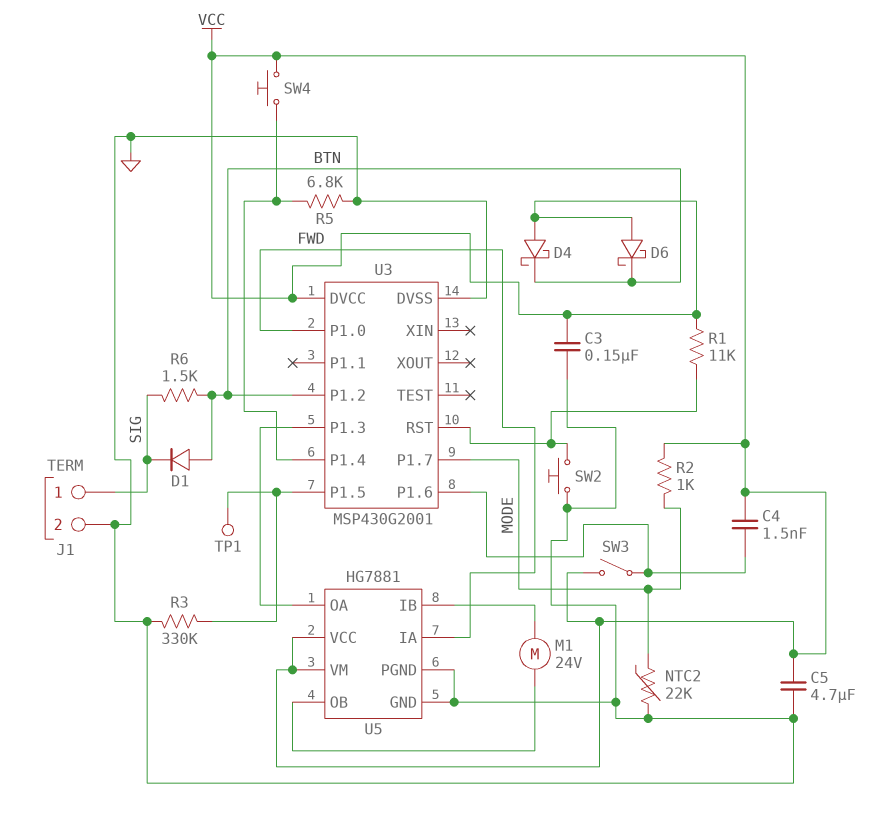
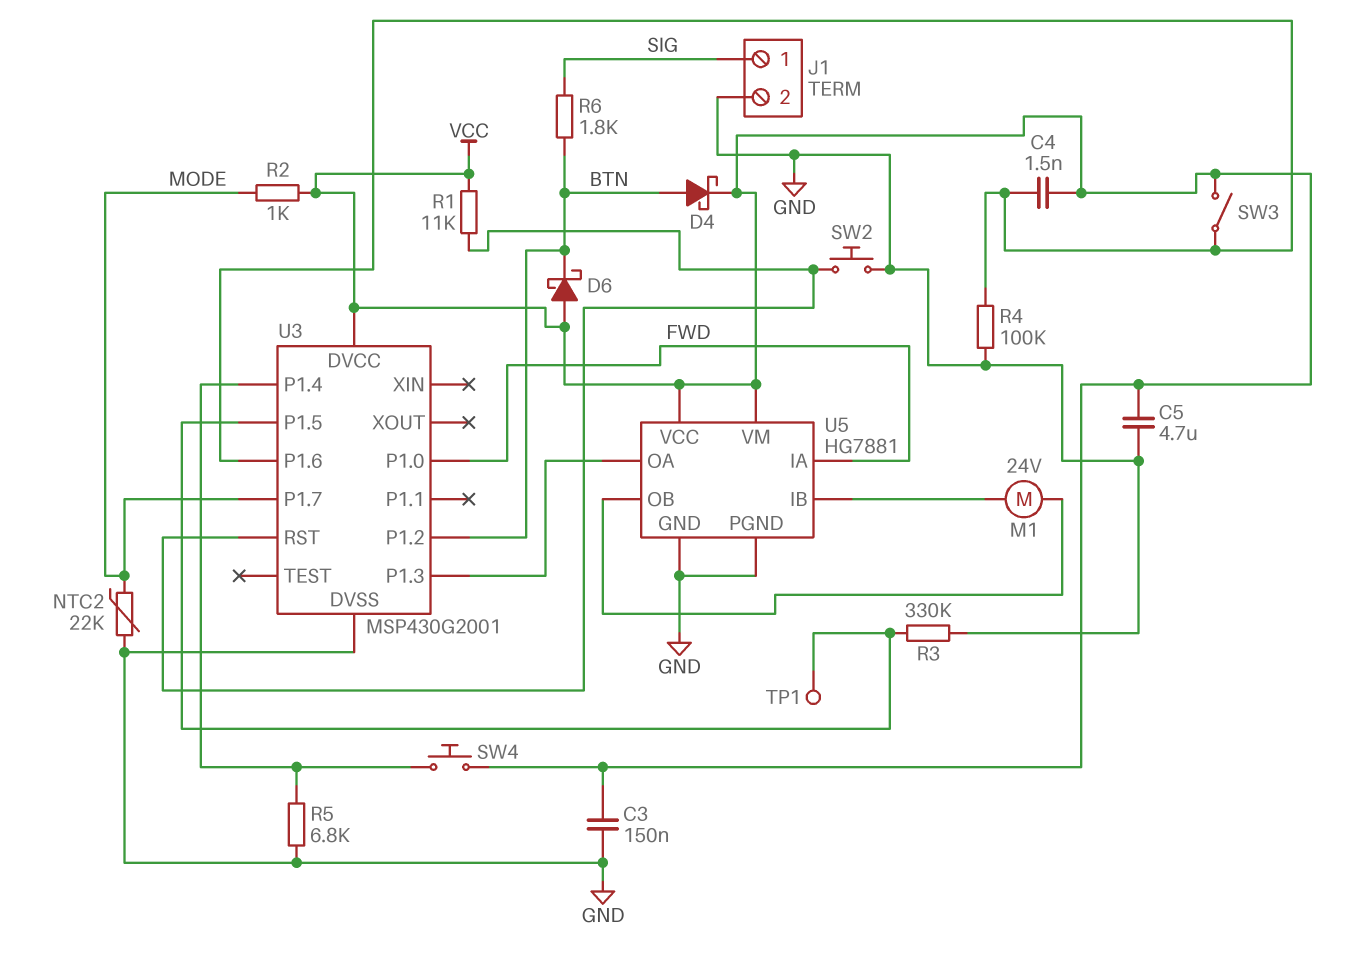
D1: diode (A BTN, K SIG) -> none
D4: schottky (A VCC, K BTN) -> schottky (A BTN, K VCC)
R4: none -> 100k (GND, U3/P1.6)
R6: 1.5k (BTN, SIG) -> 1.8k (BTN, SIG)

